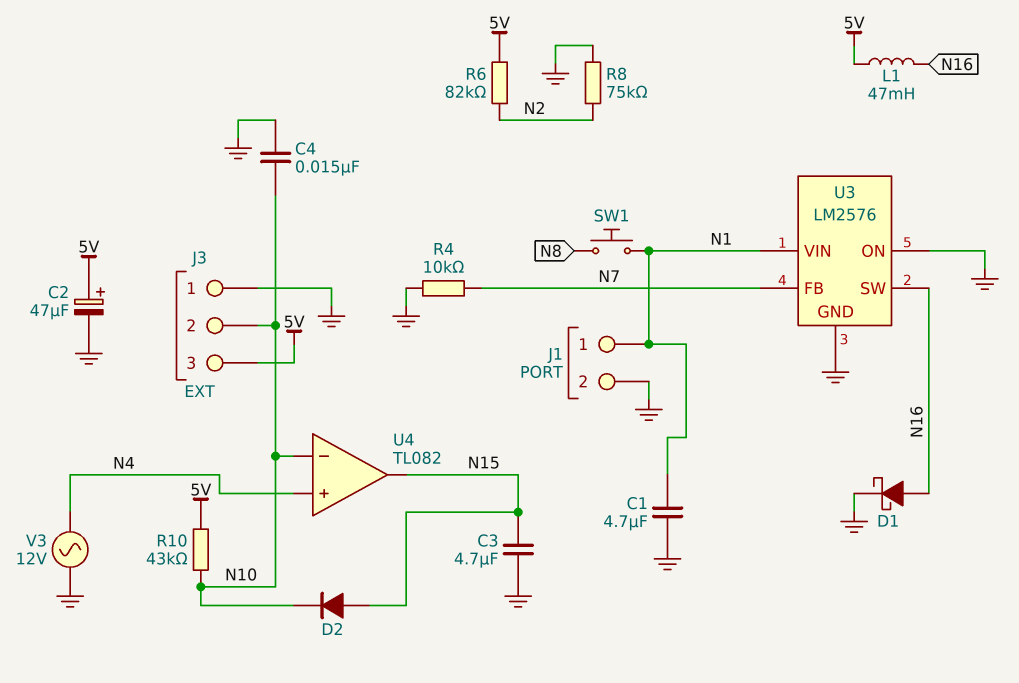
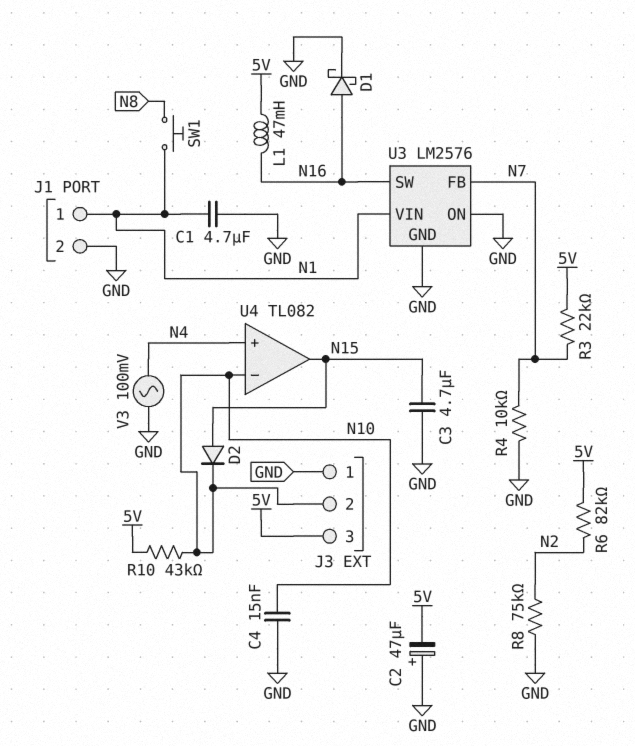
C2: 47uF (plus 5V, minus GND) -> 47uF (plus GND, minus 5V)
R3: none -> 22k (5V, N7)
V3: AC 12V (GND, N4) -> AC 100mV (GND, N4)

